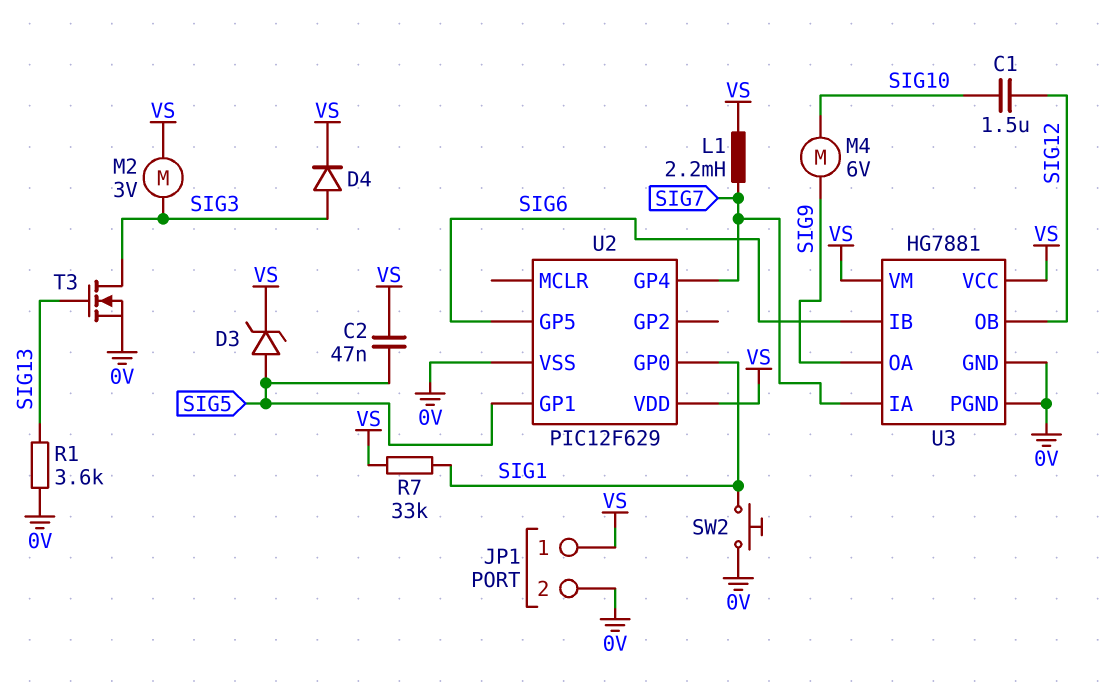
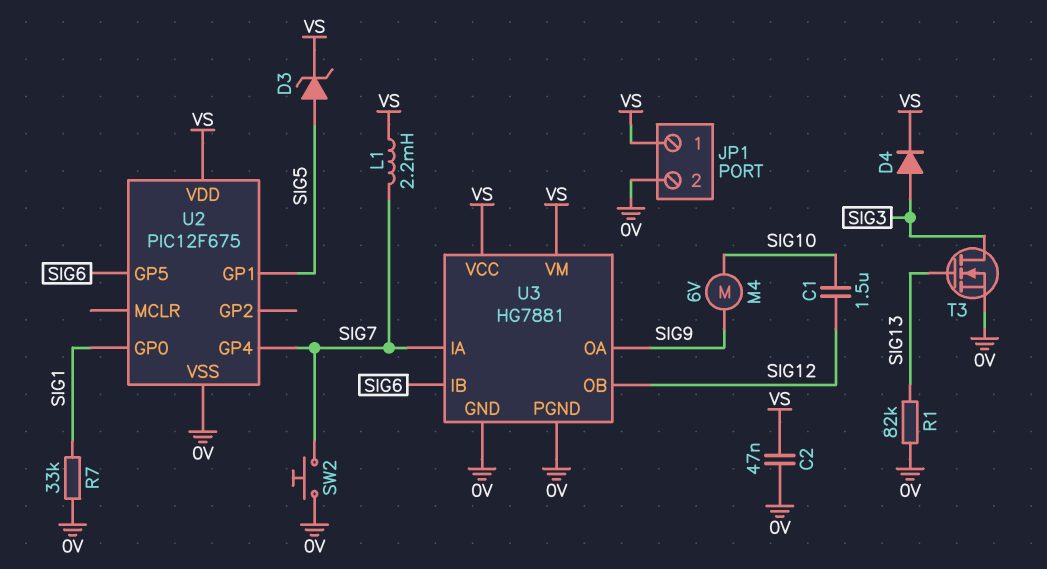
C2: 47nF (SIG5, VS) -> 47nF (0V, VS)
M2: motor 3V (SIG3, VS) -> none
R1: 3.6k (0V, SIG13) -> 82k (0V, SIG13)
R7: 33k (SIG1, VS) -> 33k (0V, SIG1)
SW2: button (0V, SIG1) -> button (0V, SIG7)
U2: PIC12F629 -> PIC12F675

